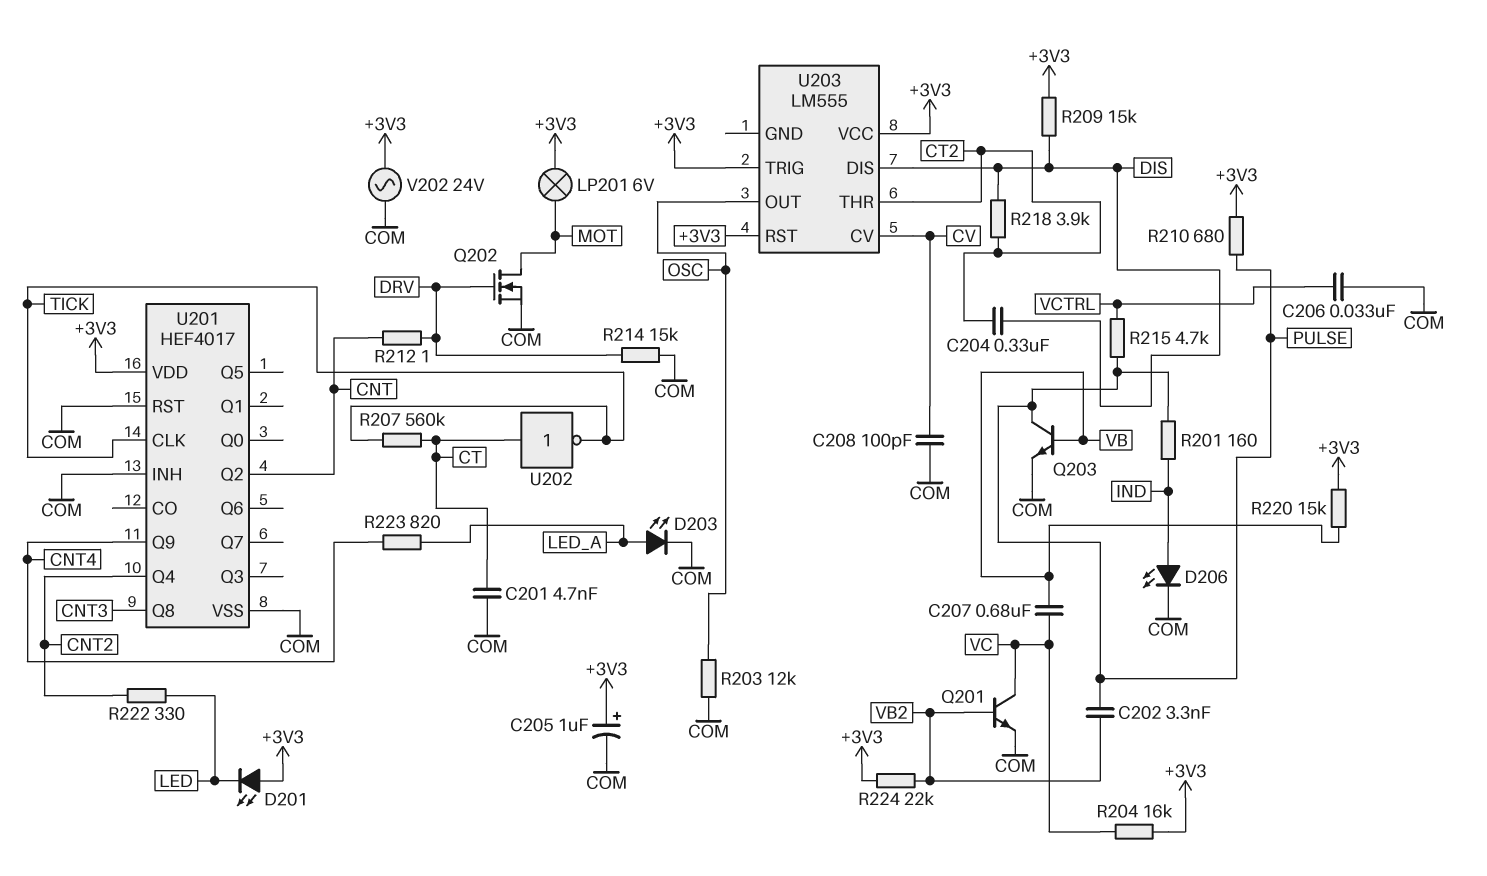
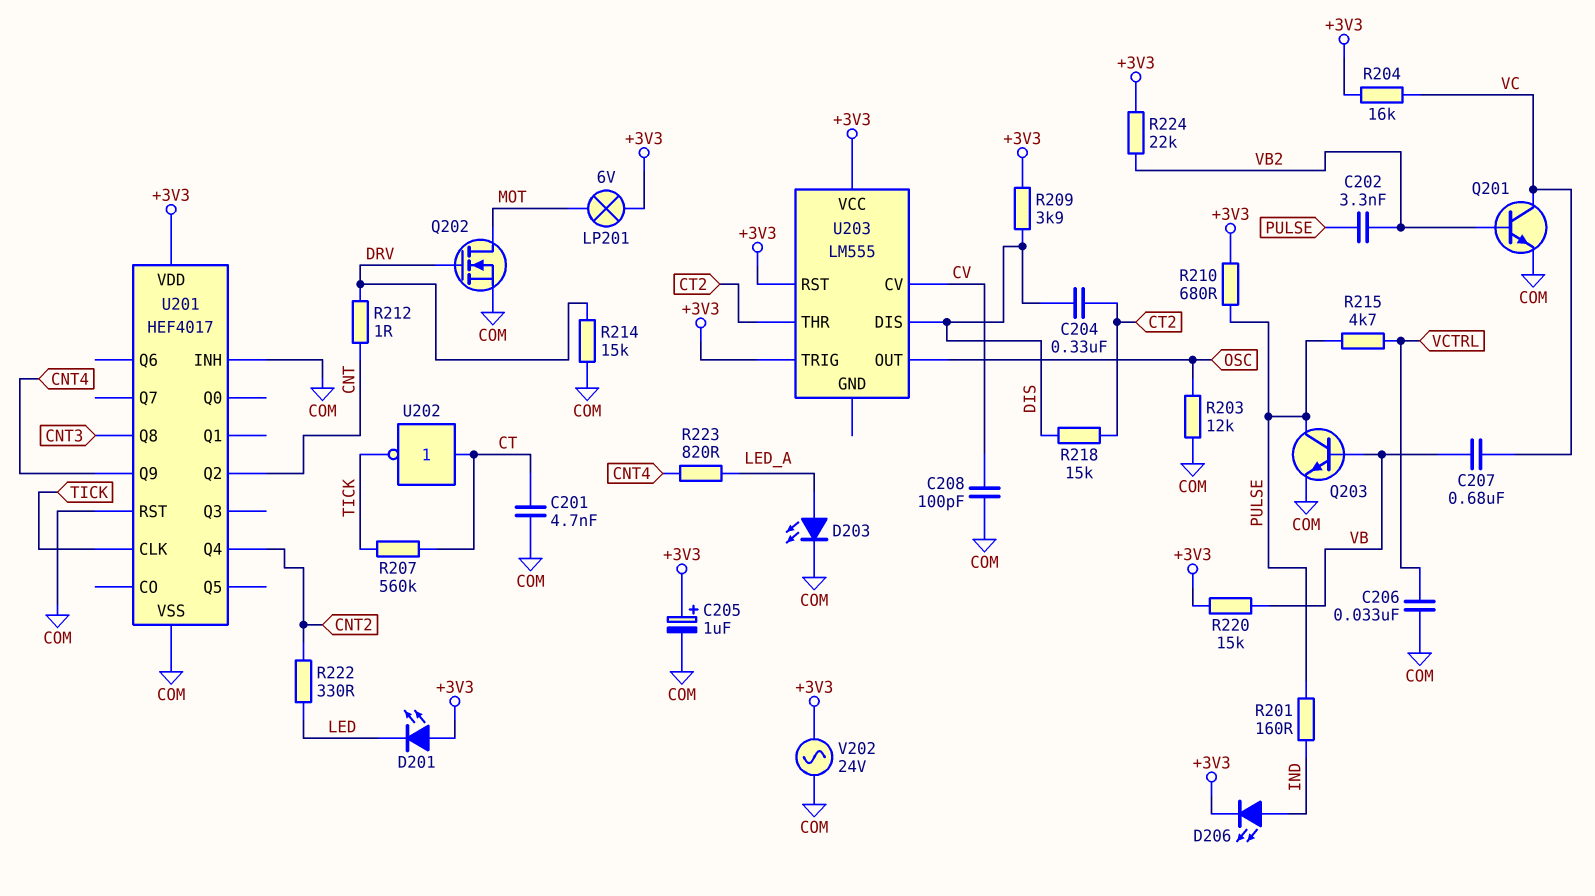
D206: LED (A IND, K COM) -> LED (A IND, K +3V3)
R209: 15k (+3V3, DIS) -> 3.9k (+3V3, DIS)
R218: 3.9k (CT2, DIS) -> 15k (CT2, DIS)

